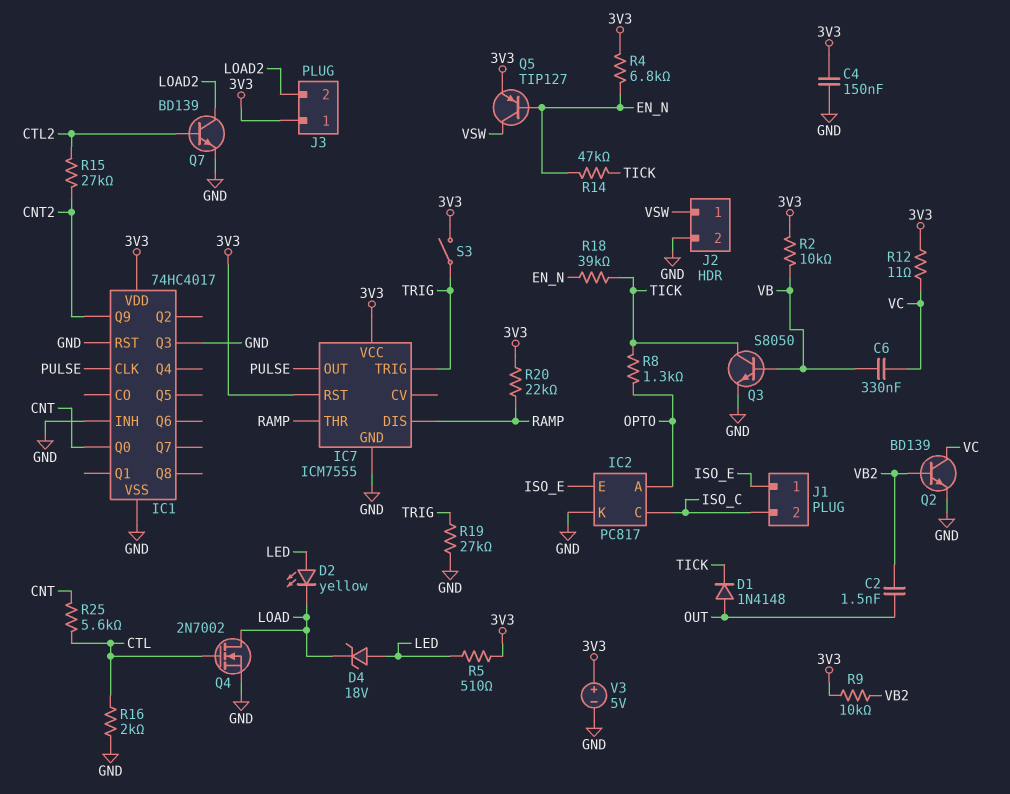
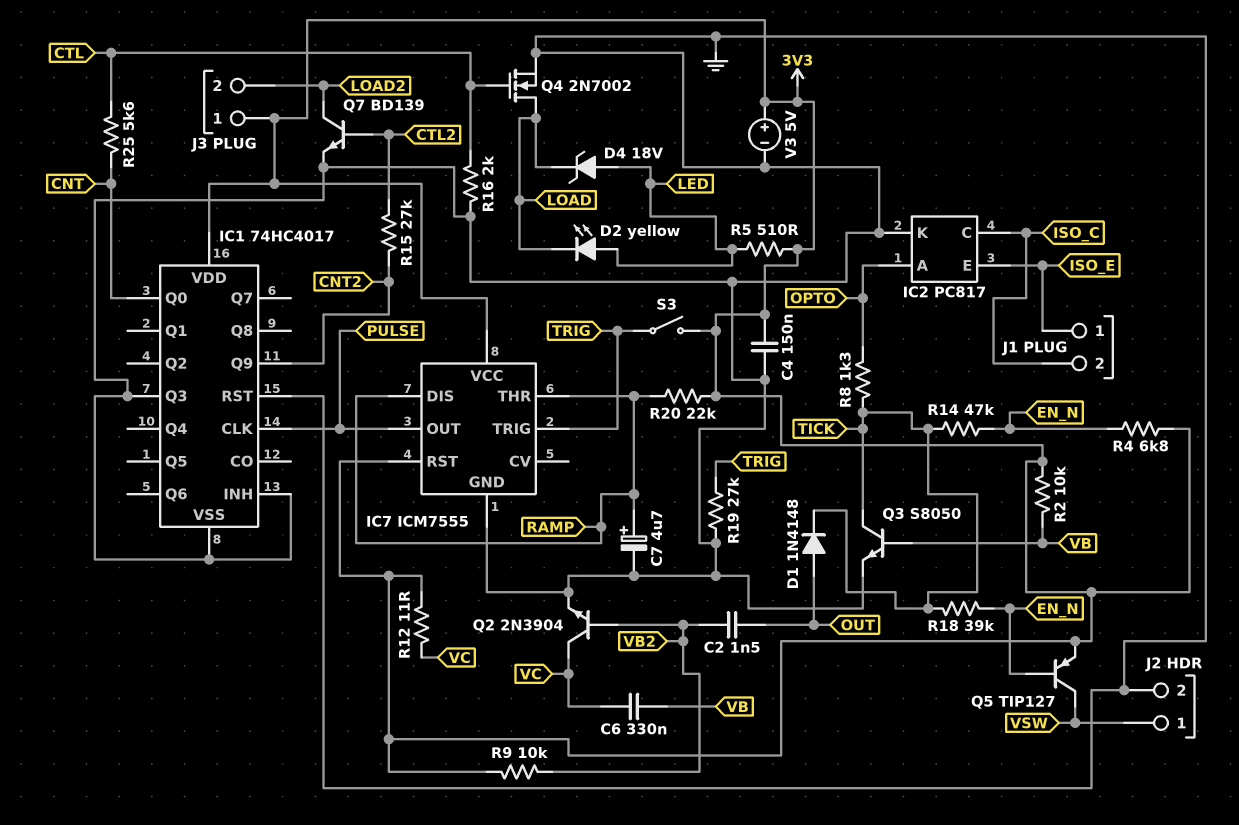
C7: none -> 4.7uF (plus RAMP, minus GND)
Q2: NPN BD139 (B VB2, C VC, E GND) -> NPN 2N3904 (B VB2, C VC, E GND)

